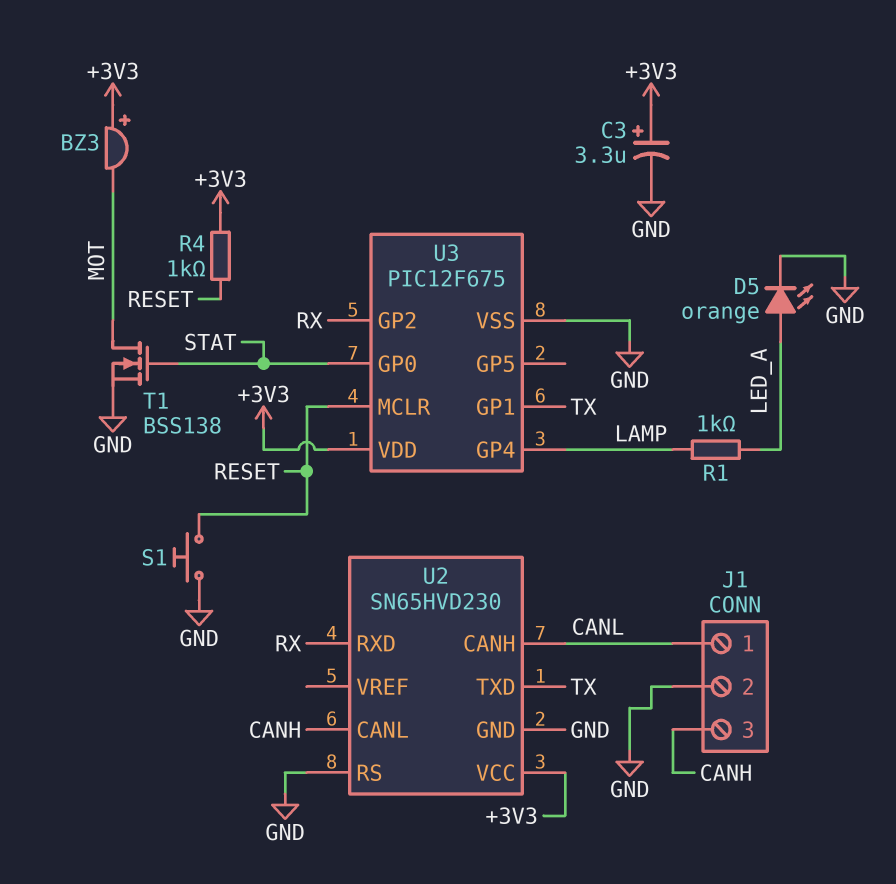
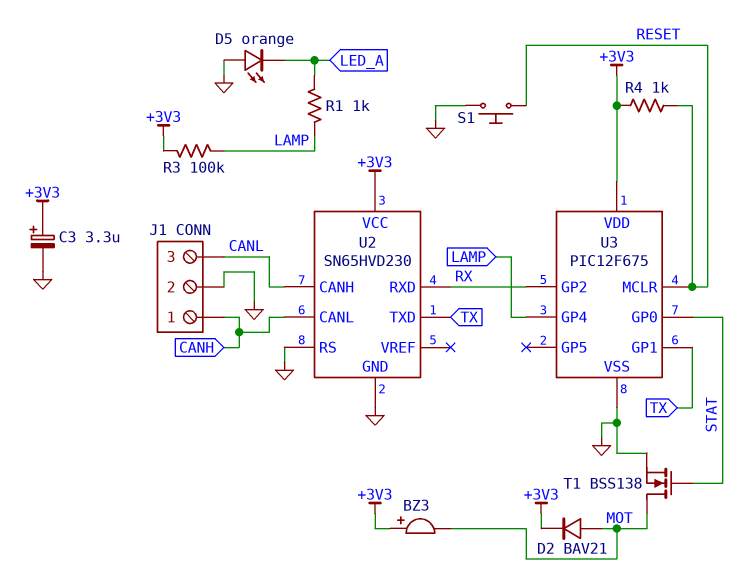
D2: none -> diode BAV21 (A MOT, K +3V3)
D5: LED orange (A LED_A, K GND) -> LED orange (A GND, K LED_A)
J1 pin 1: CANL -> CANH
J1 pin 3: CANH -> CANL
R3: none -> 100k (+3V3, LAMP)

